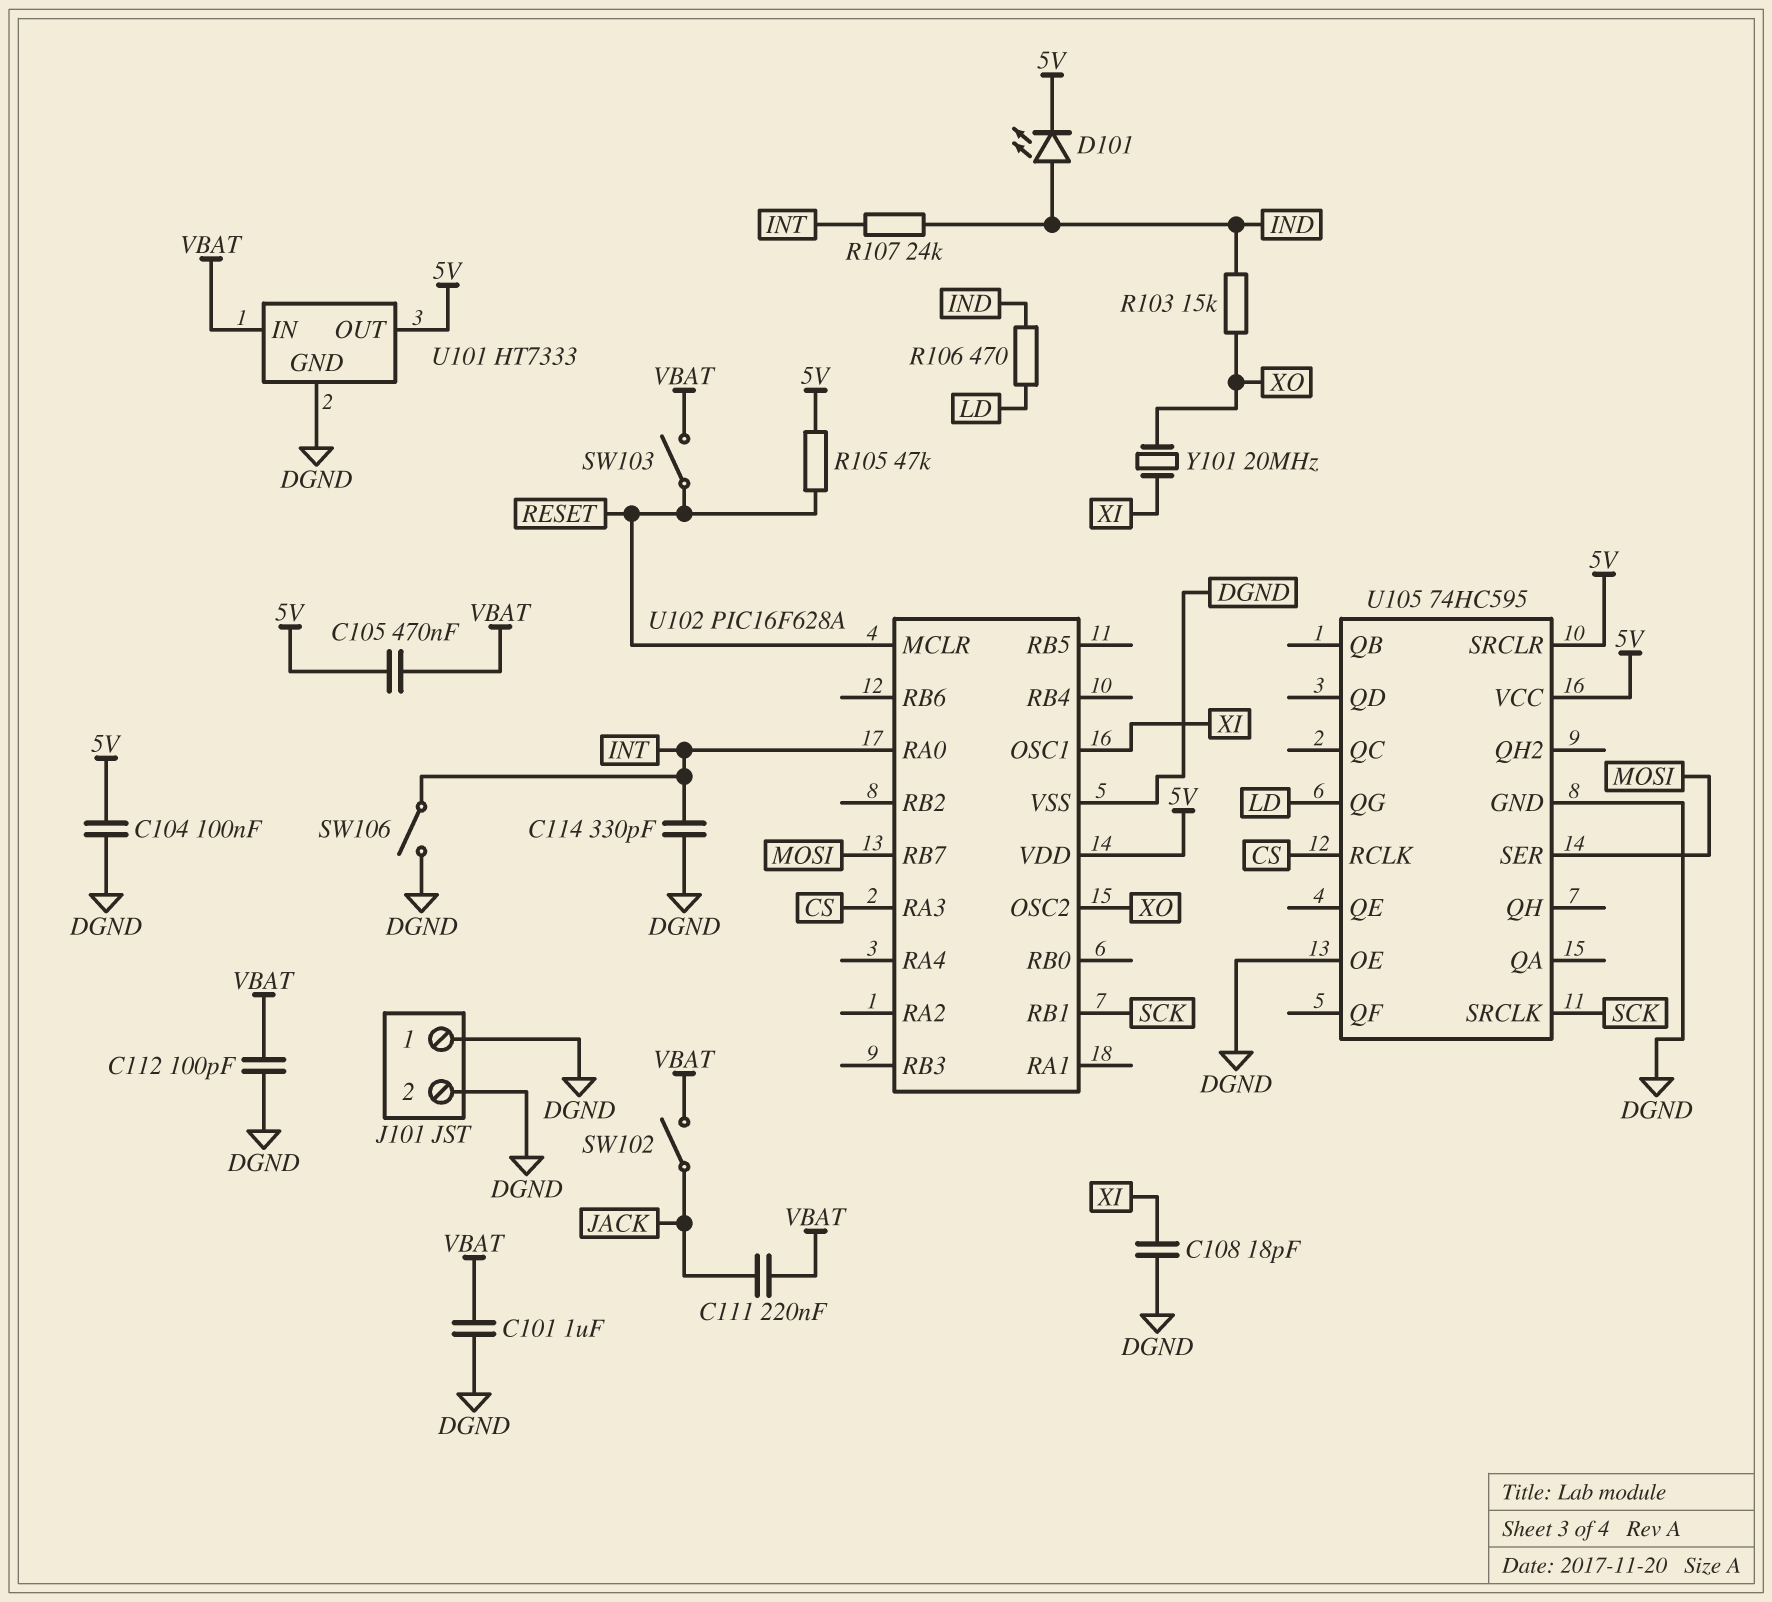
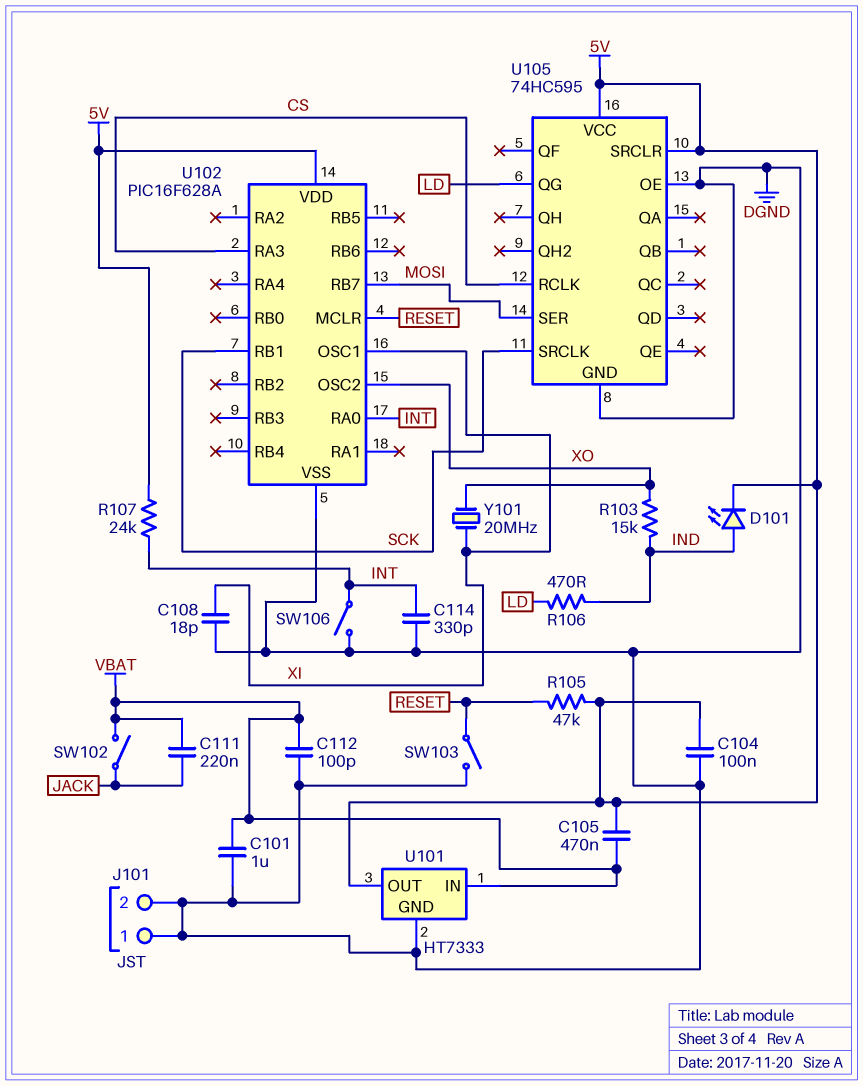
R107: 24k (IND, INT) -> 24k (5V, INT)
SW103: switch (RESET, VBAT) -> switch (DGND, RESET)

